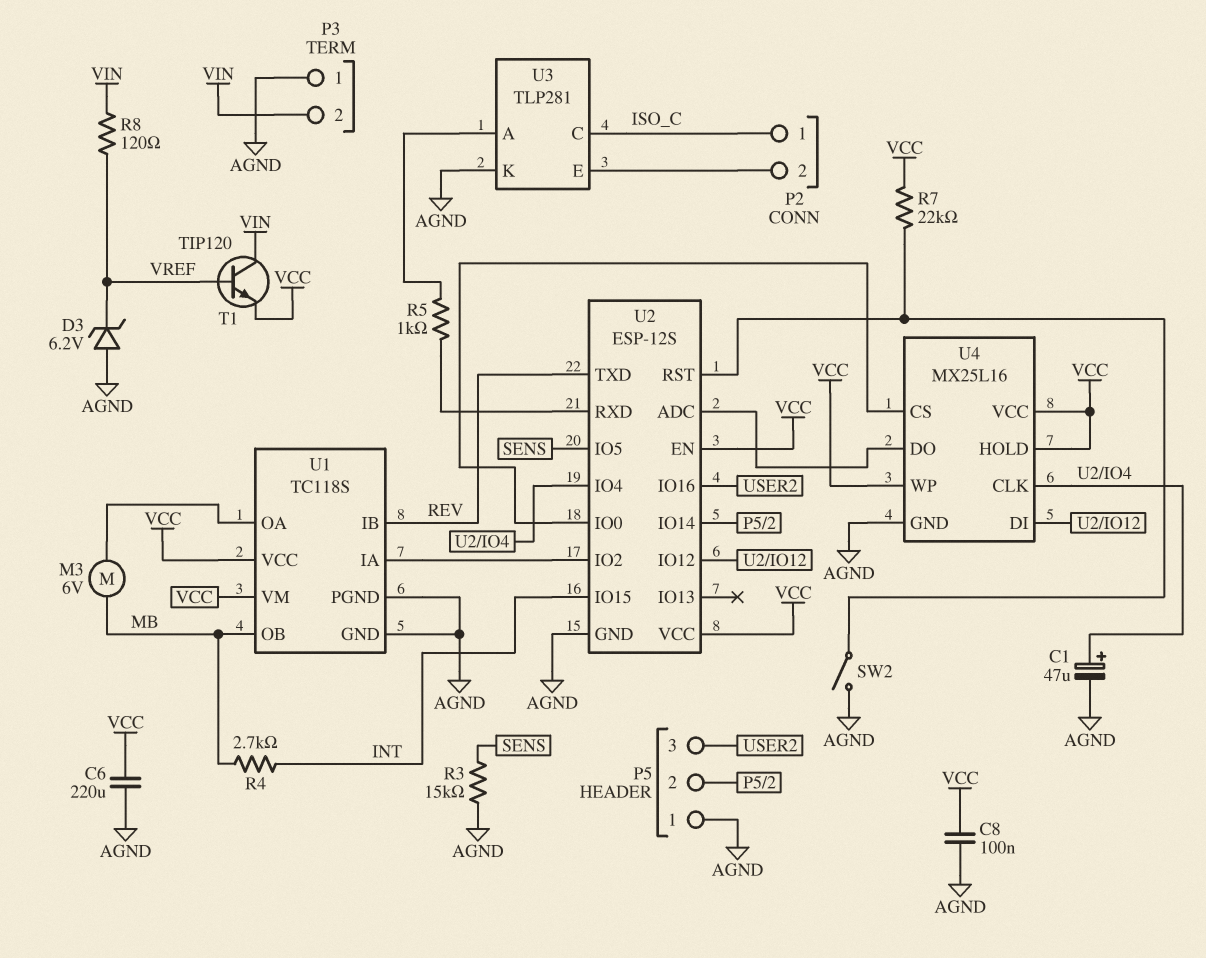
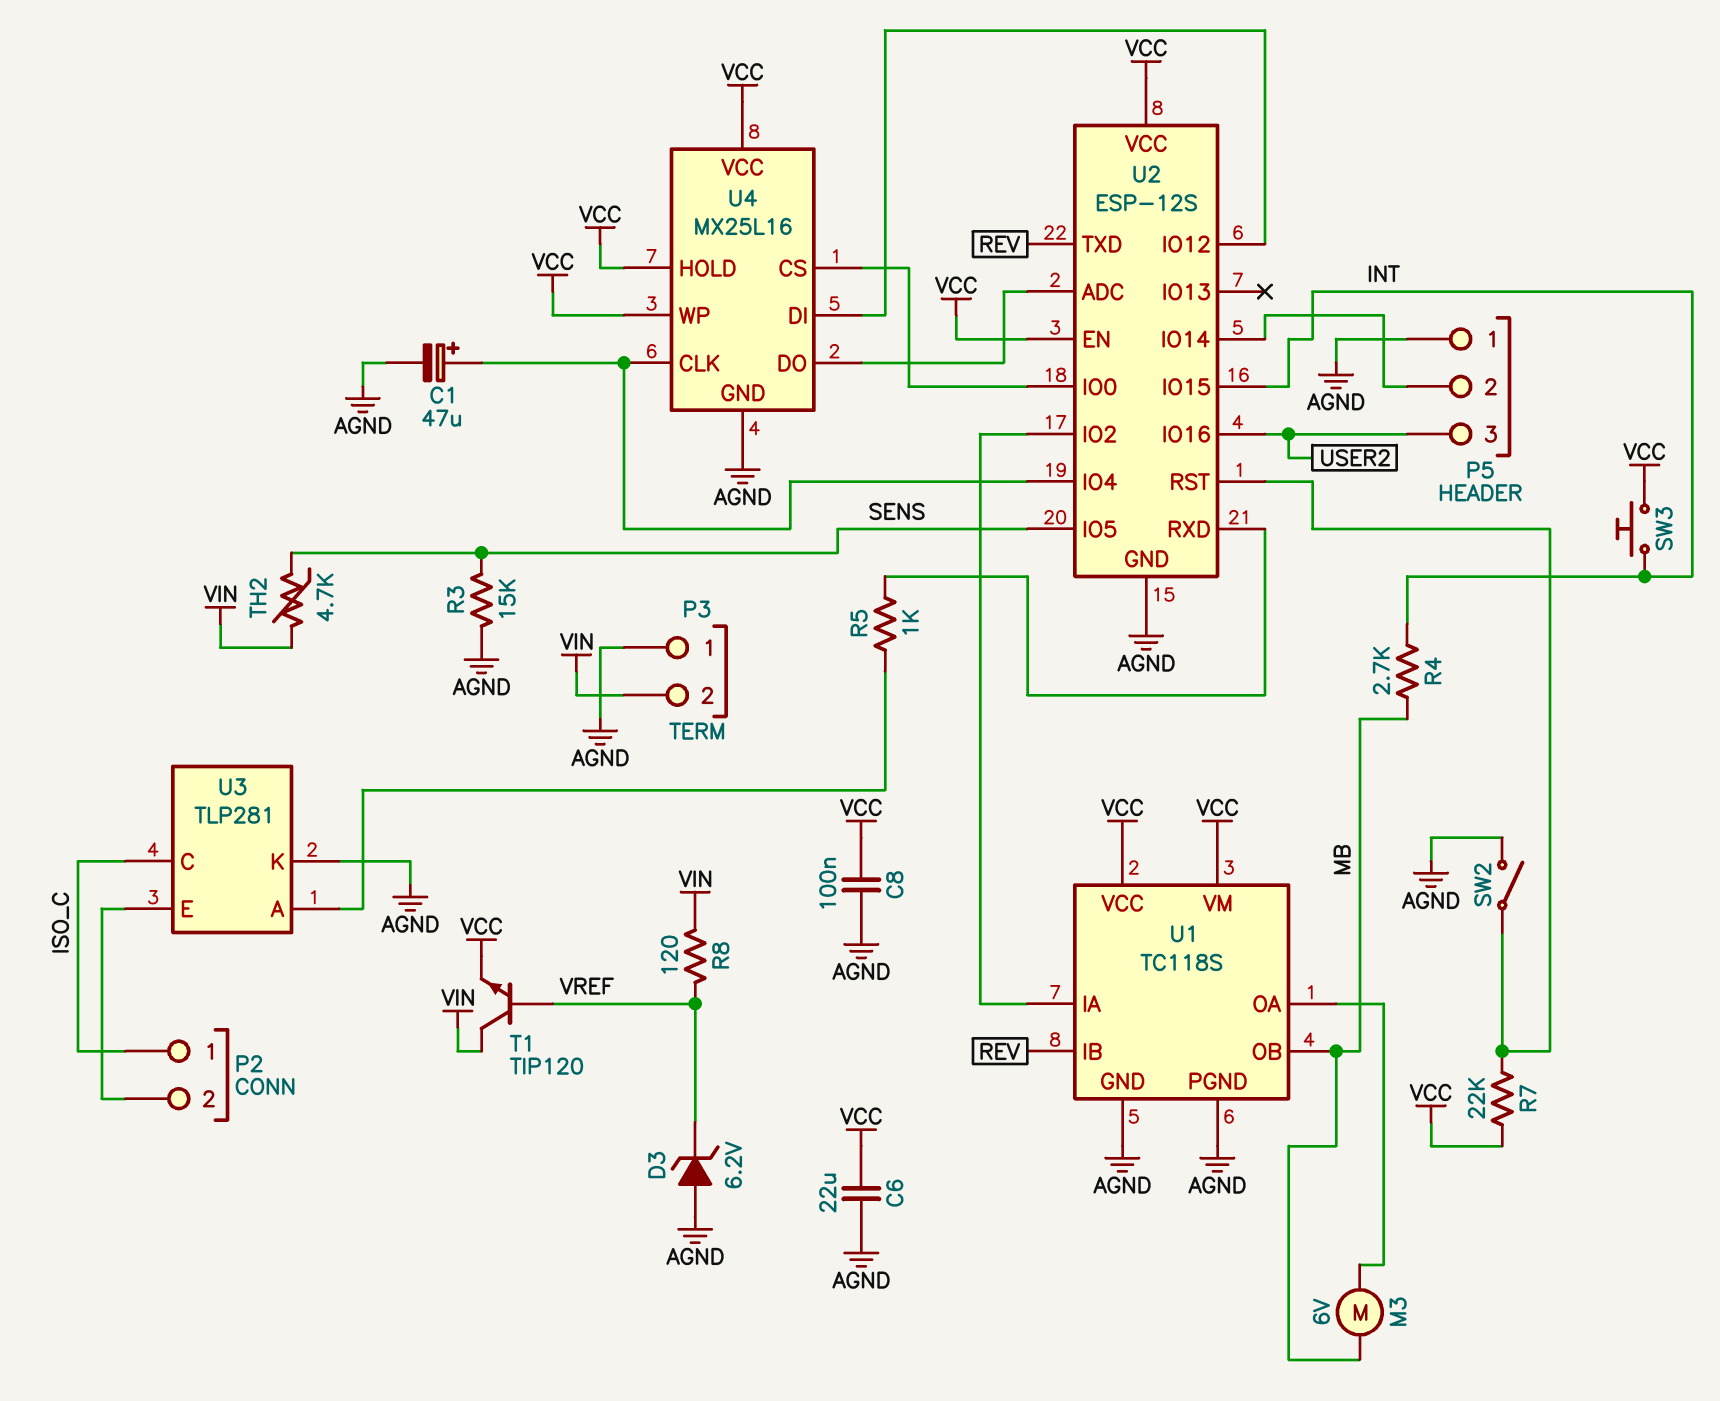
C6: 220uF (AGND, VCC) -> 22uF (AGND, VCC)
SW3: none -> button (INT, VCC)
TH2: none -> 4.7k (SENS, VIN)

